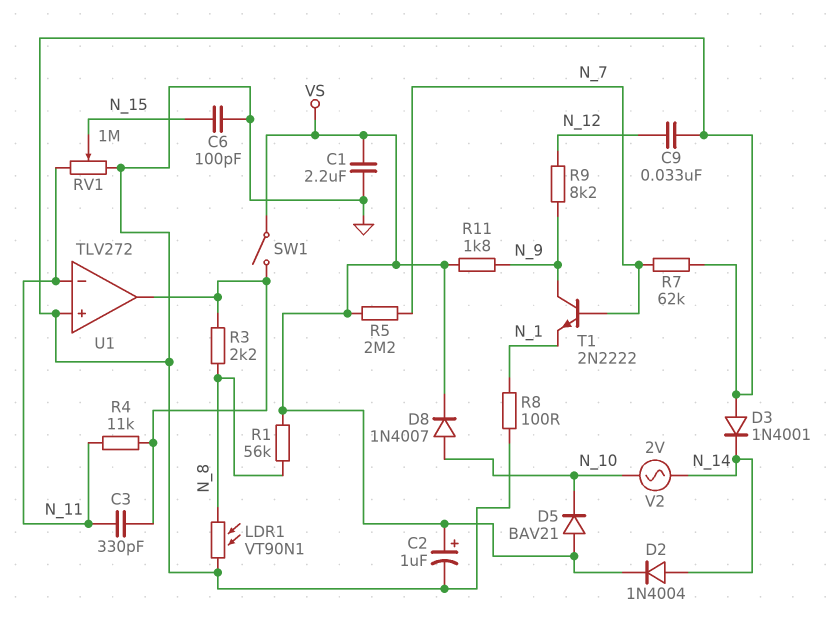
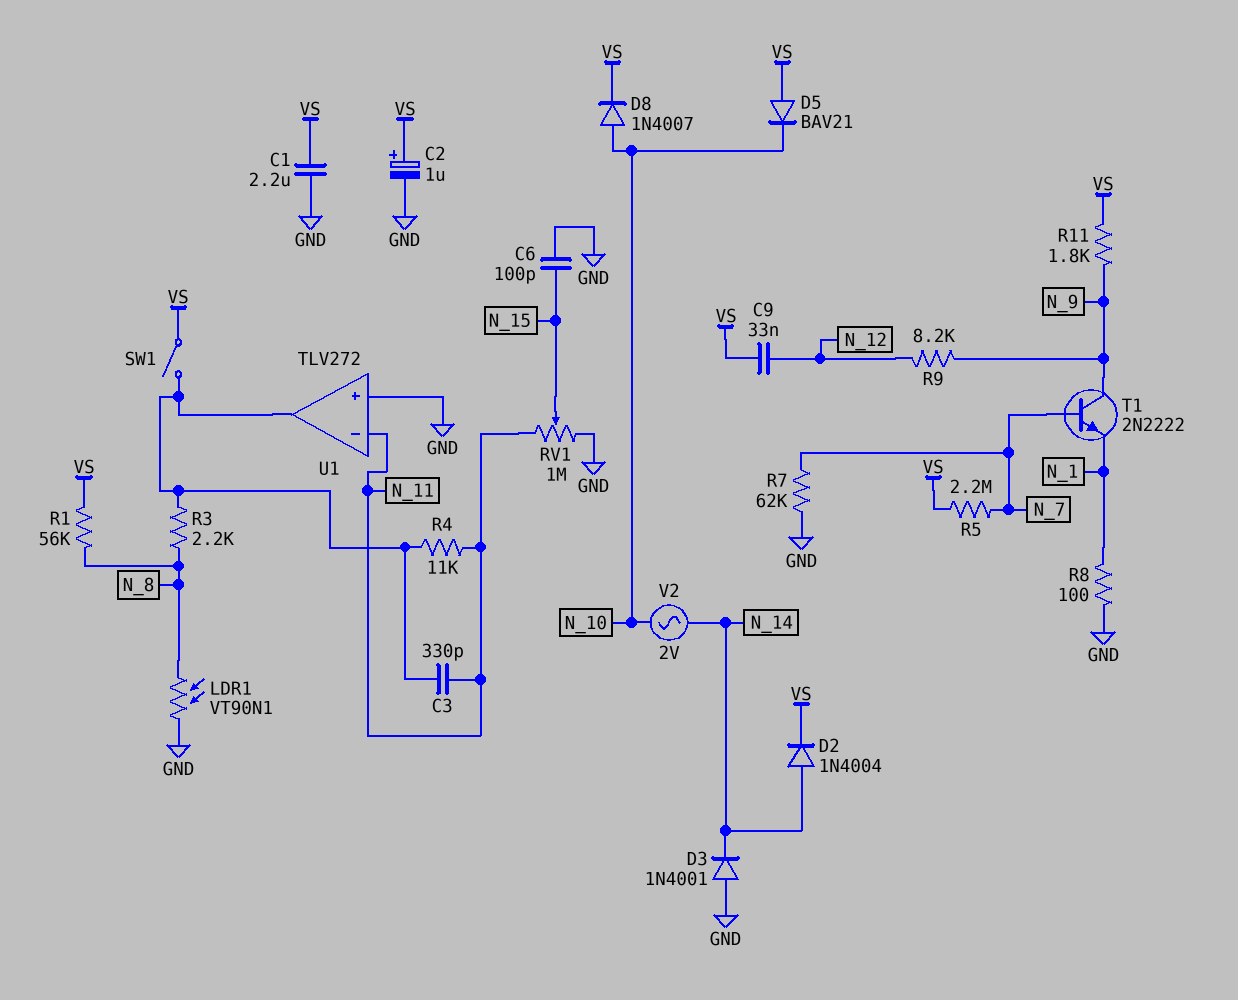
C9: 33nF (GND, N_12) -> 33nF (N_12, VS)

